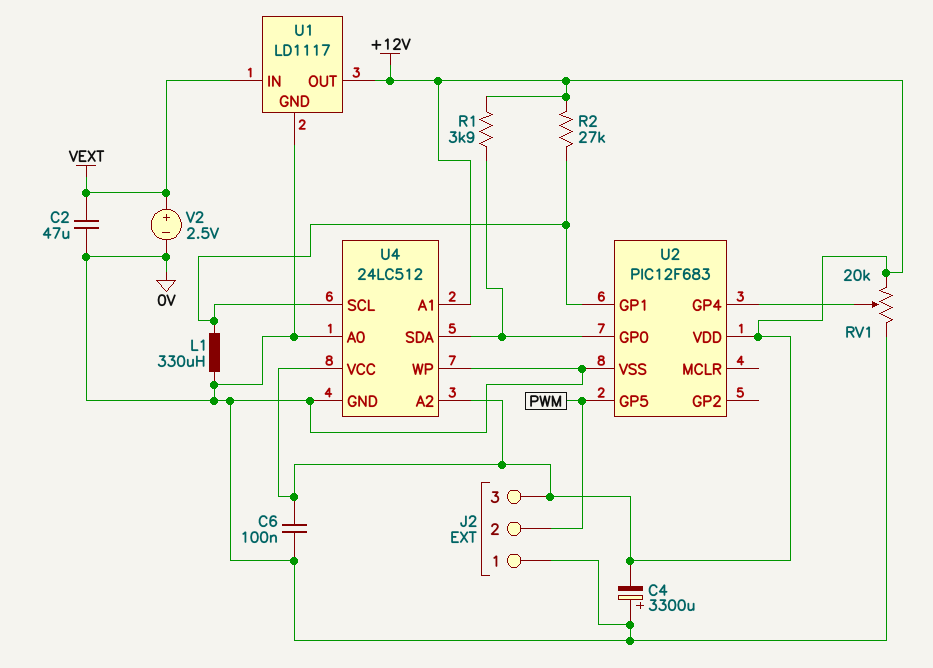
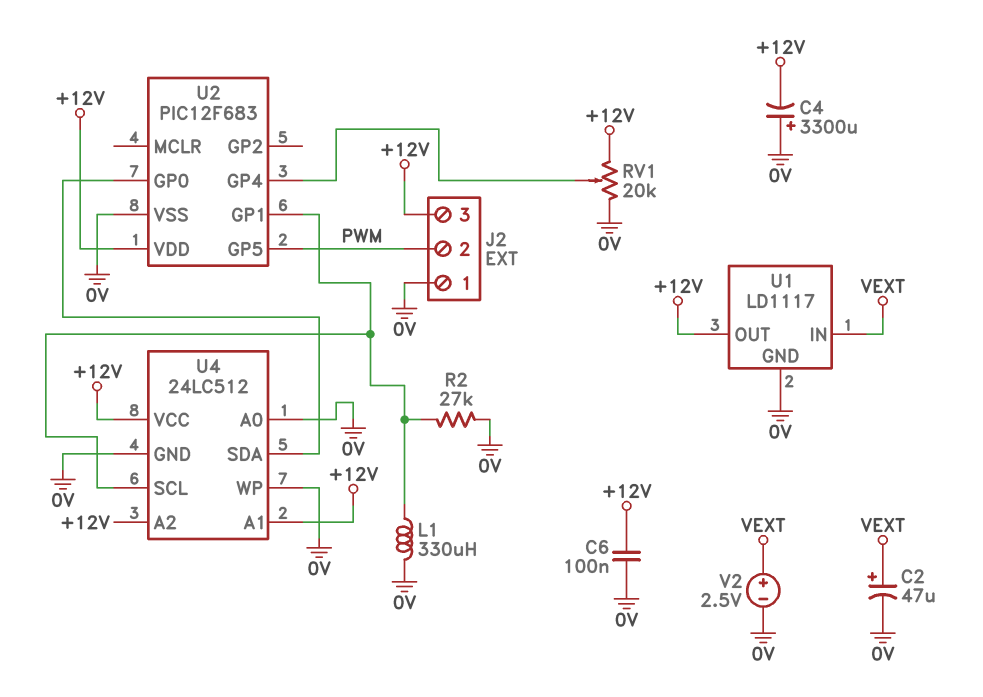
C2: 47uF (0V, VEXT) -> 47uF (plus VEXT, minus 0V)
R1: 3.9k (+12V, U2/GP0) -> none
R2: 27k (+12V, U2/GP1) -> 27k (0V, U2/GP1)

